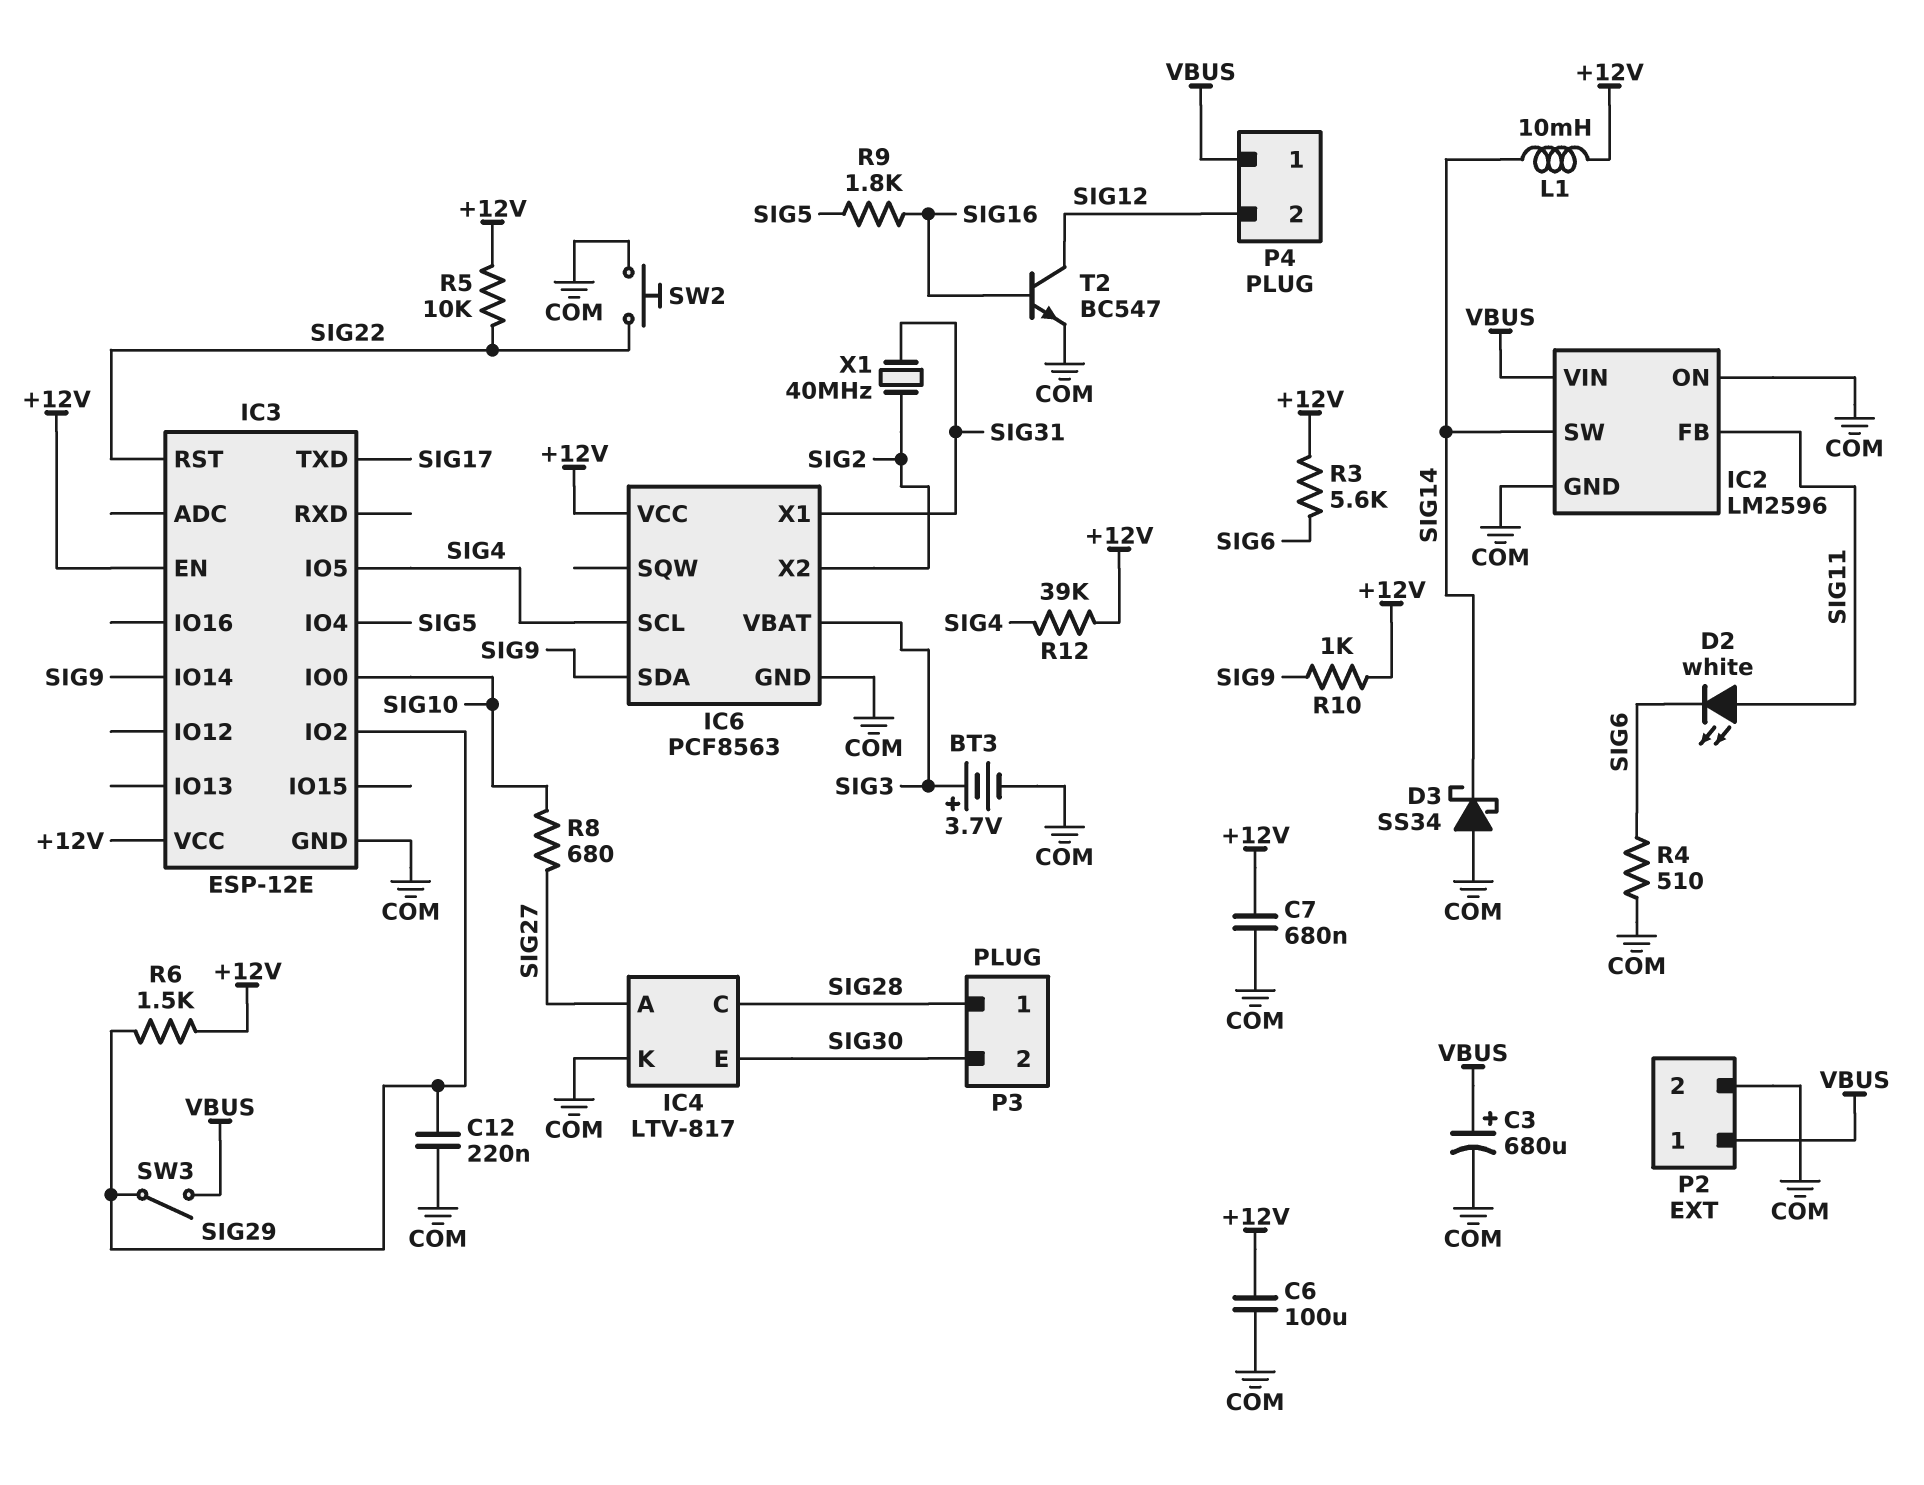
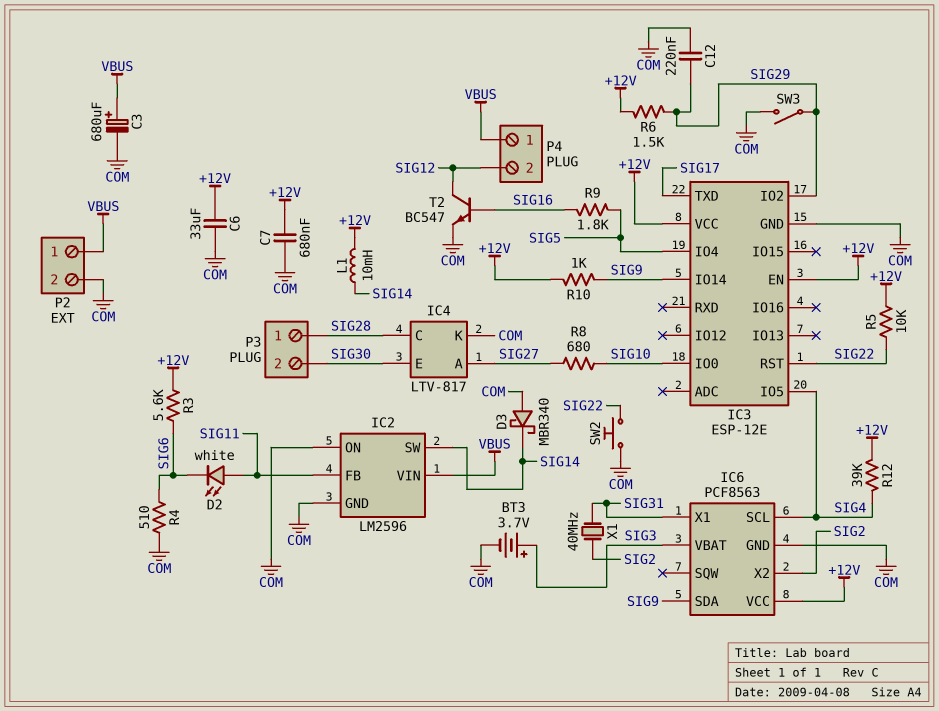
C6: 100uF (+12V, COM) -> 33uF (+12V, COM)
D3: schottky SS34 (A COM, K SIG14) -> schottky MBR340 (A COM, K SIG14)
SW3: switch (SIG29, VBUS) -> switch (COM, SIG29)

